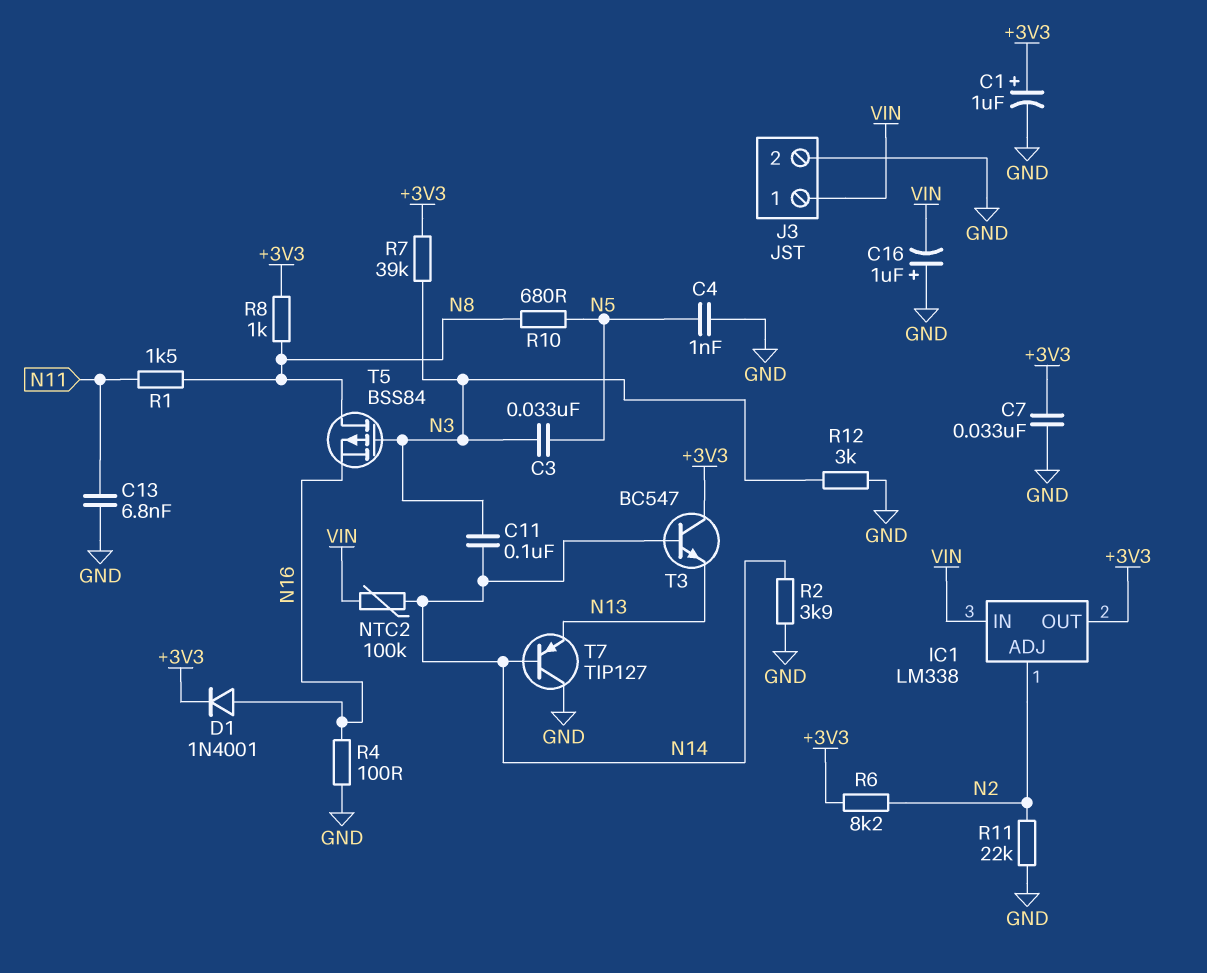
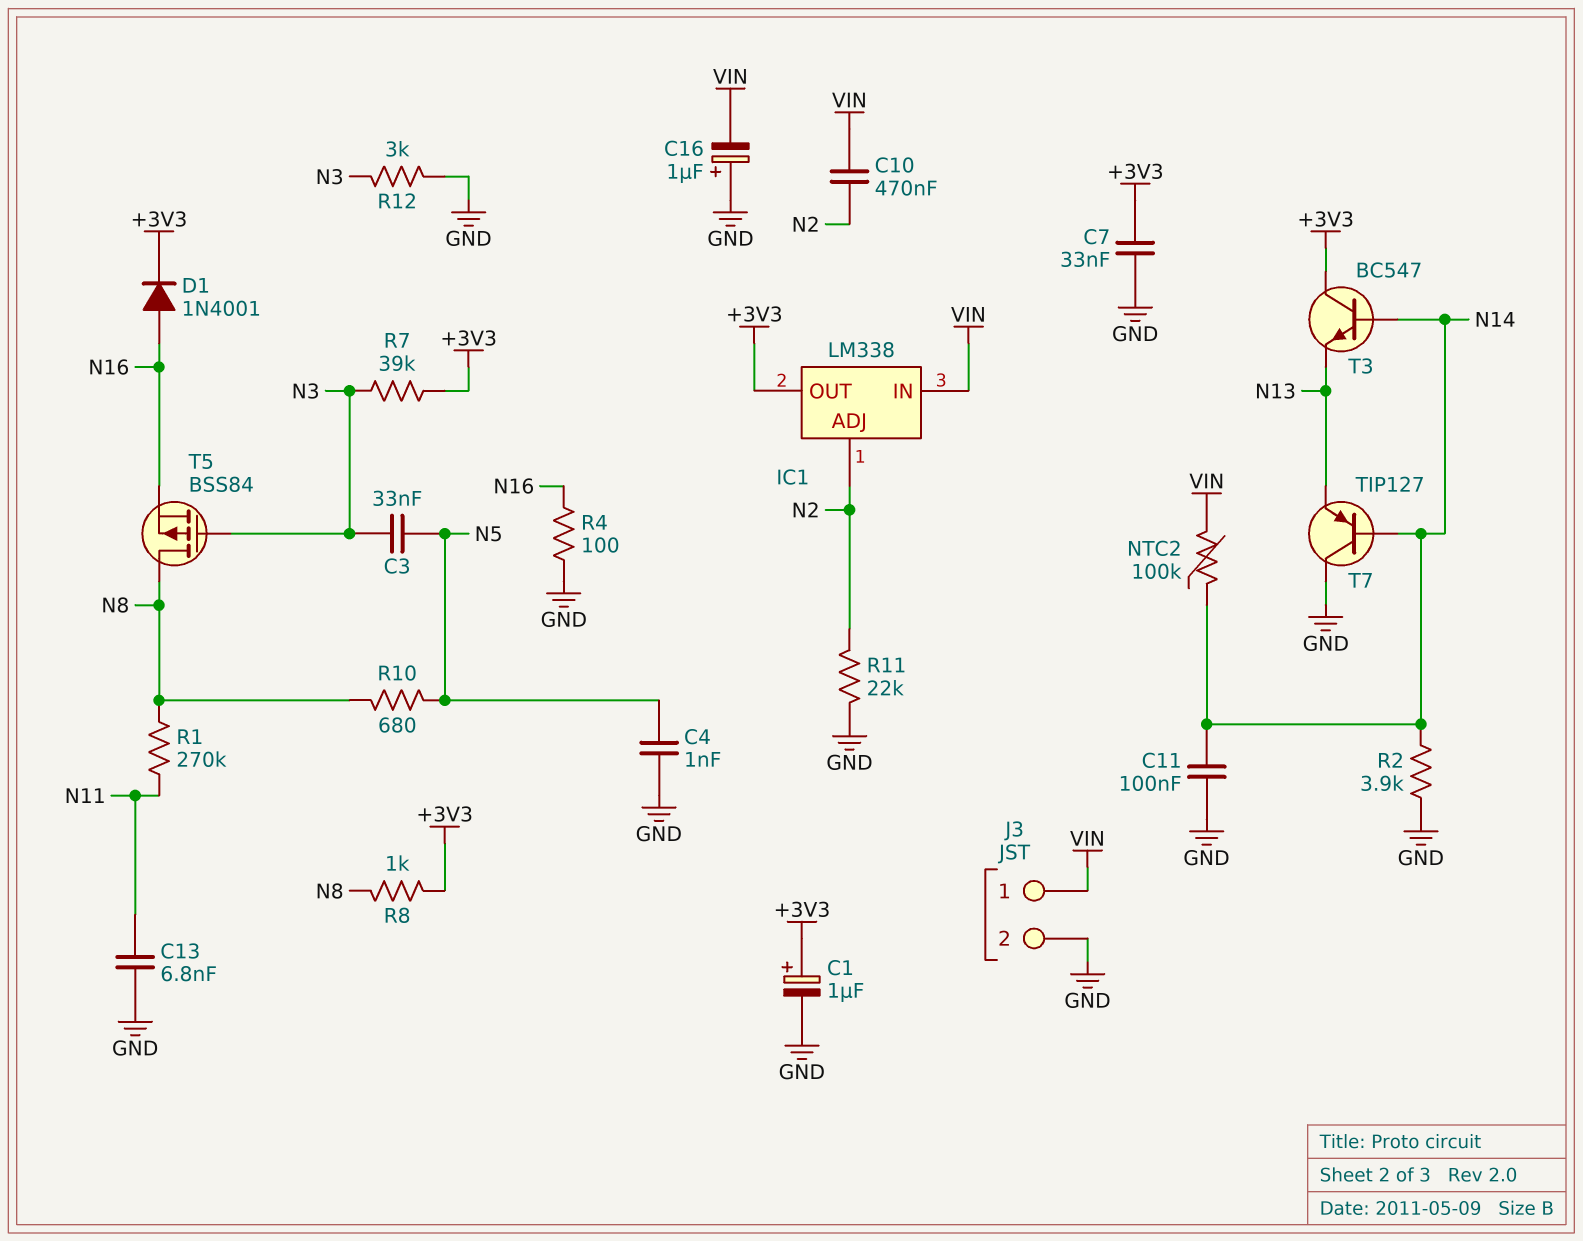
C10: none -> 470nF (N2, VIN)
C11: 100nF (N3, N14) -> 100nF (GND, N14)
R1: 1.5k (N8, N11) -> 270k (N8, N11)
R6: 8.2k (+3V3, N2) -> none

